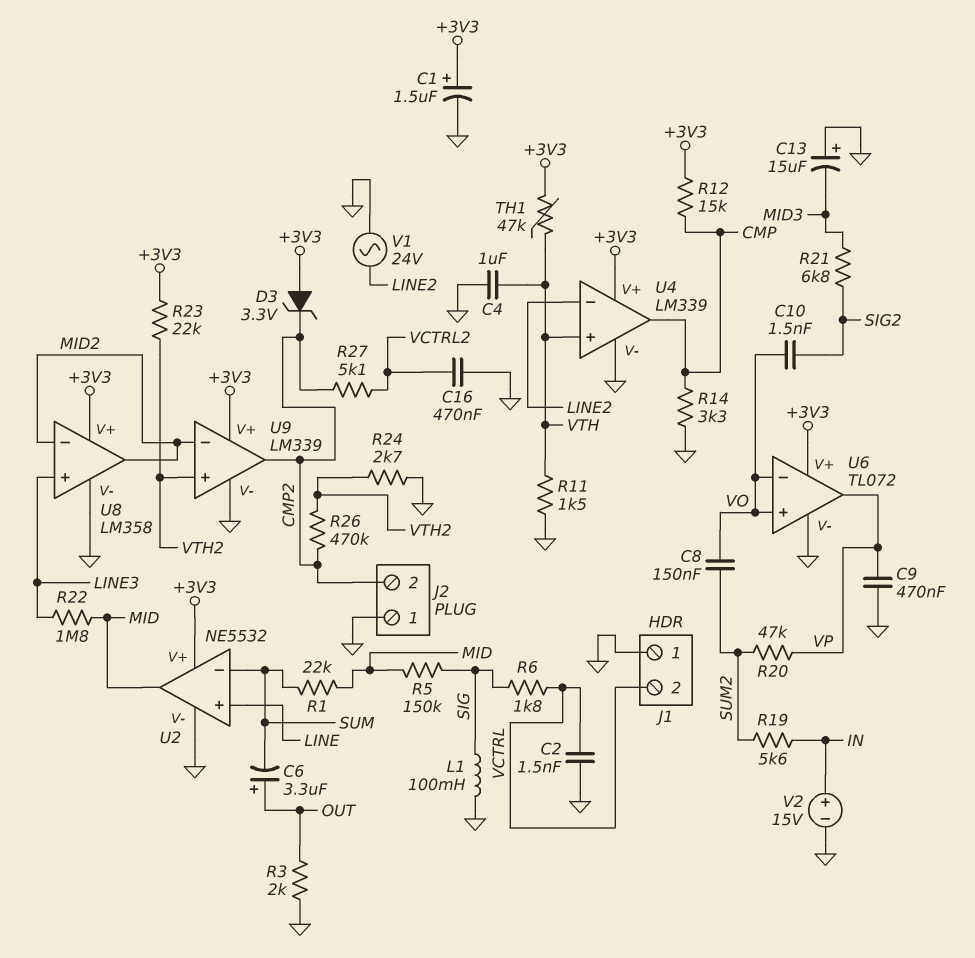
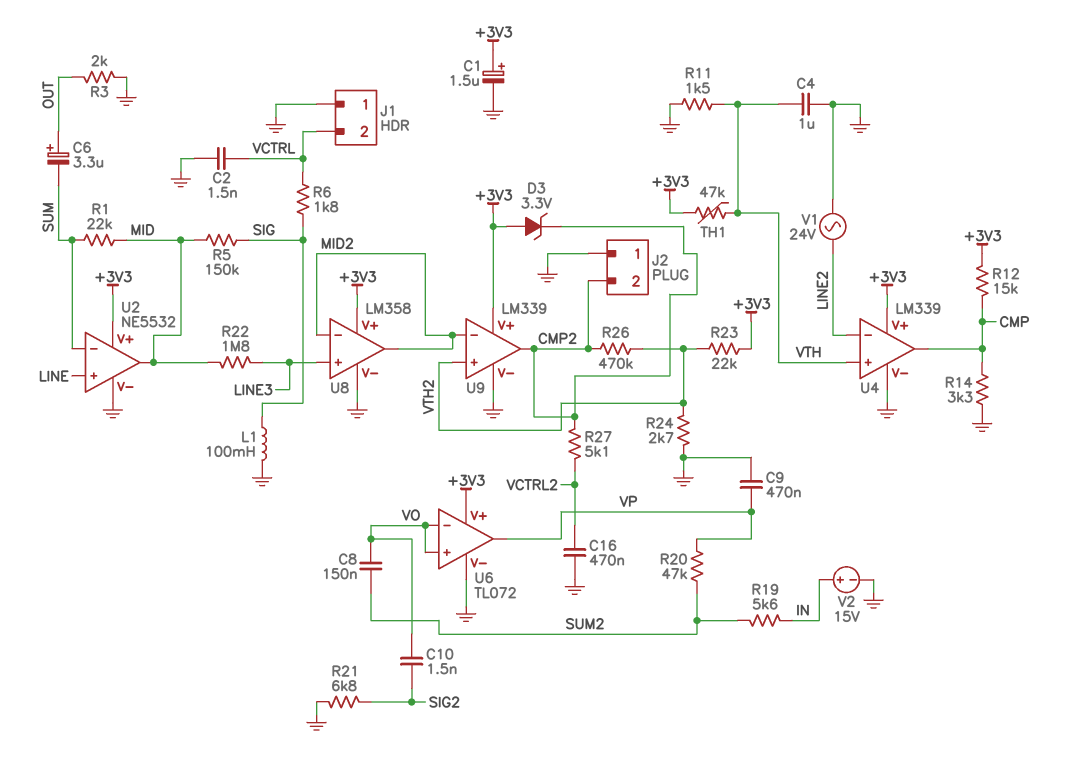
C13: 15uF (plus GND, minus MID3) -> none
R21: 6.8k (MID3, SIG2) -> 6.8k (GND, SIG2)

